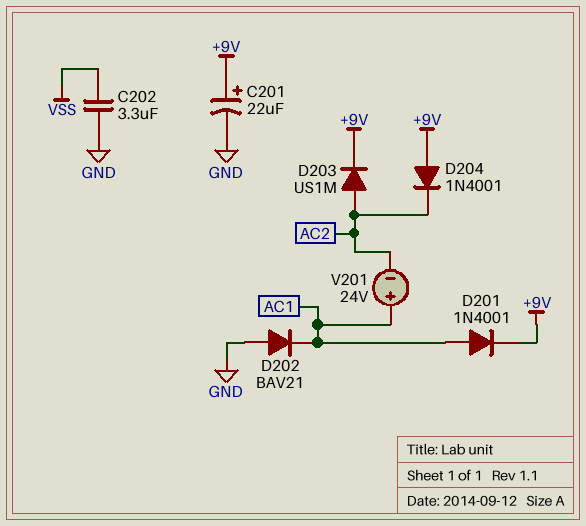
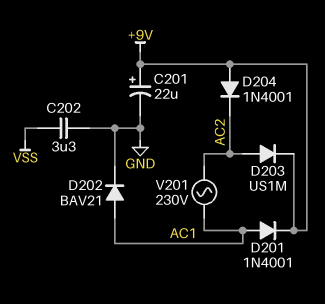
D202: diode BAV21 (A GND, K AC1) -> diode BAV21 (A AC1, K GND)
V201: 24V (plus AC1, minus AC2) -> AC 230V (AC1, AC2)

